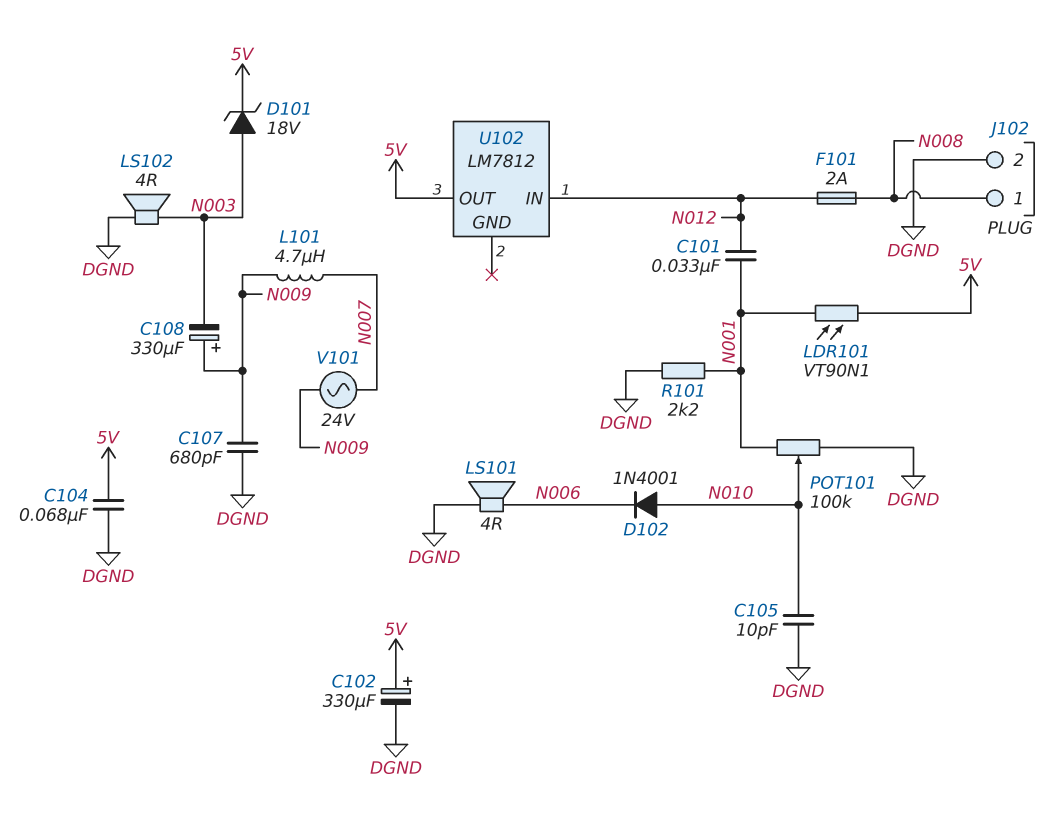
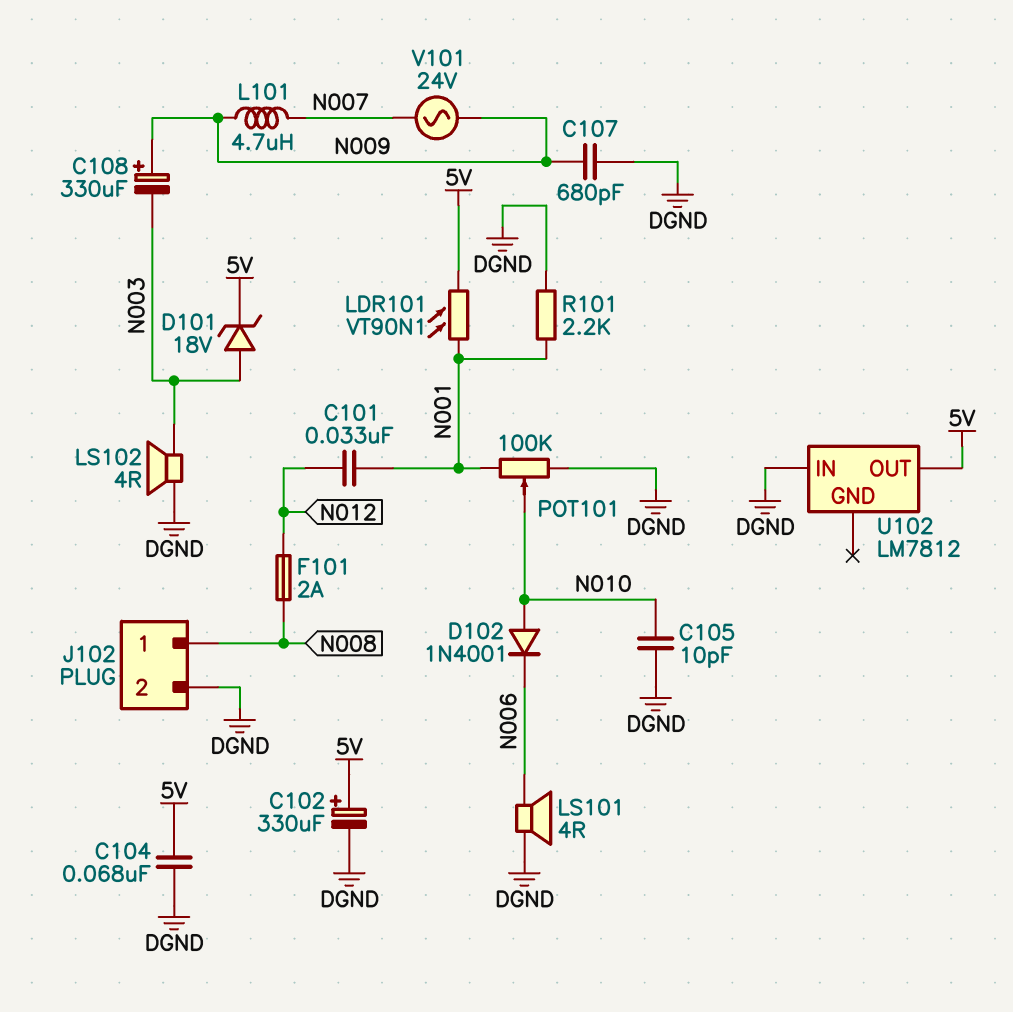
U102 pin IN: N012 -> DGND

